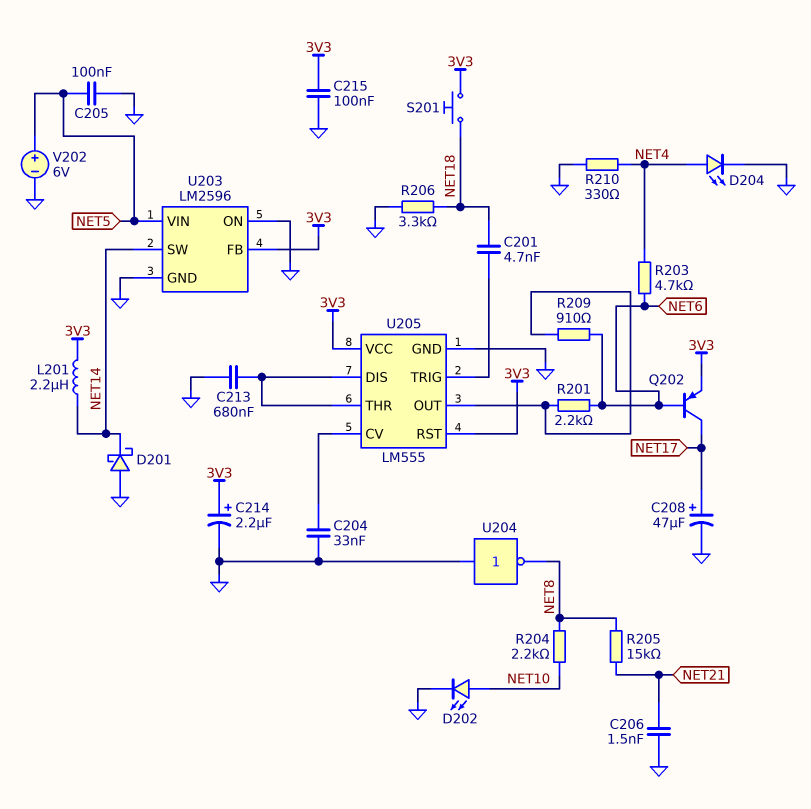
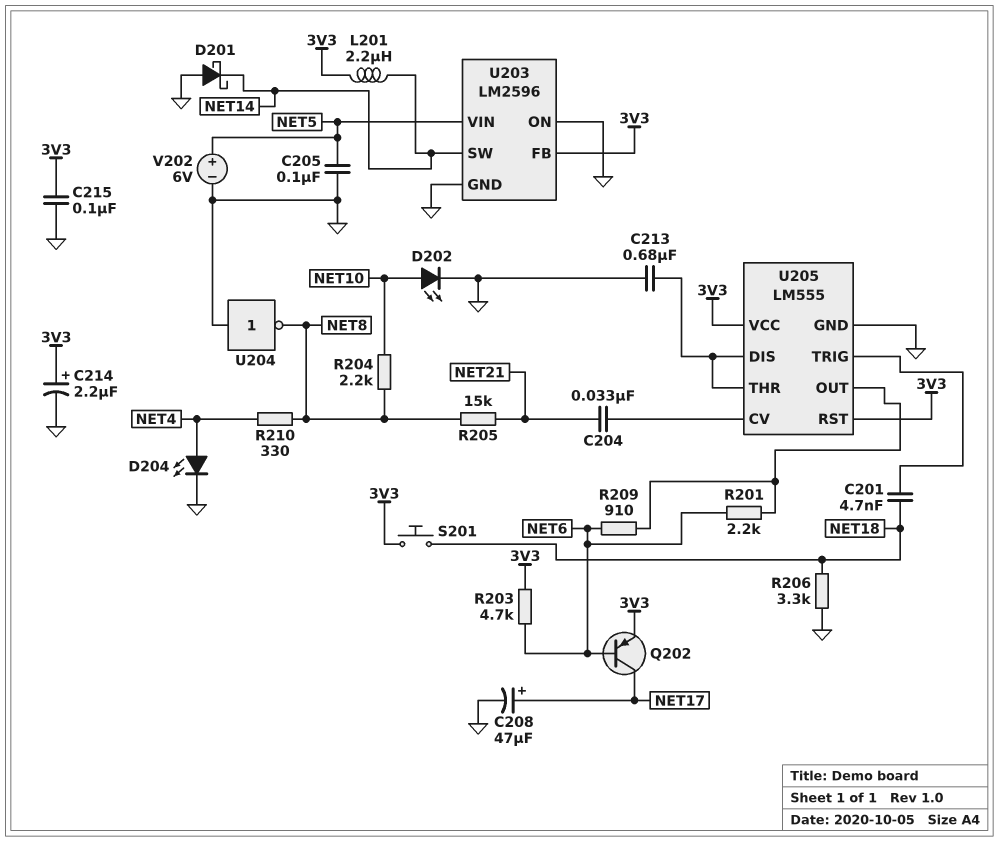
C204: 33nF (GND, U205/CV) -> 33nF (NET21, U205/CV)
C206: 1.5nF (GND, NET21) -> none
R203: 4.7k (NET4, NET6) -> 4.7k (3V3, NET6)
R210: 330 (GND, NET4) -> 330 (NET4, NET8)

